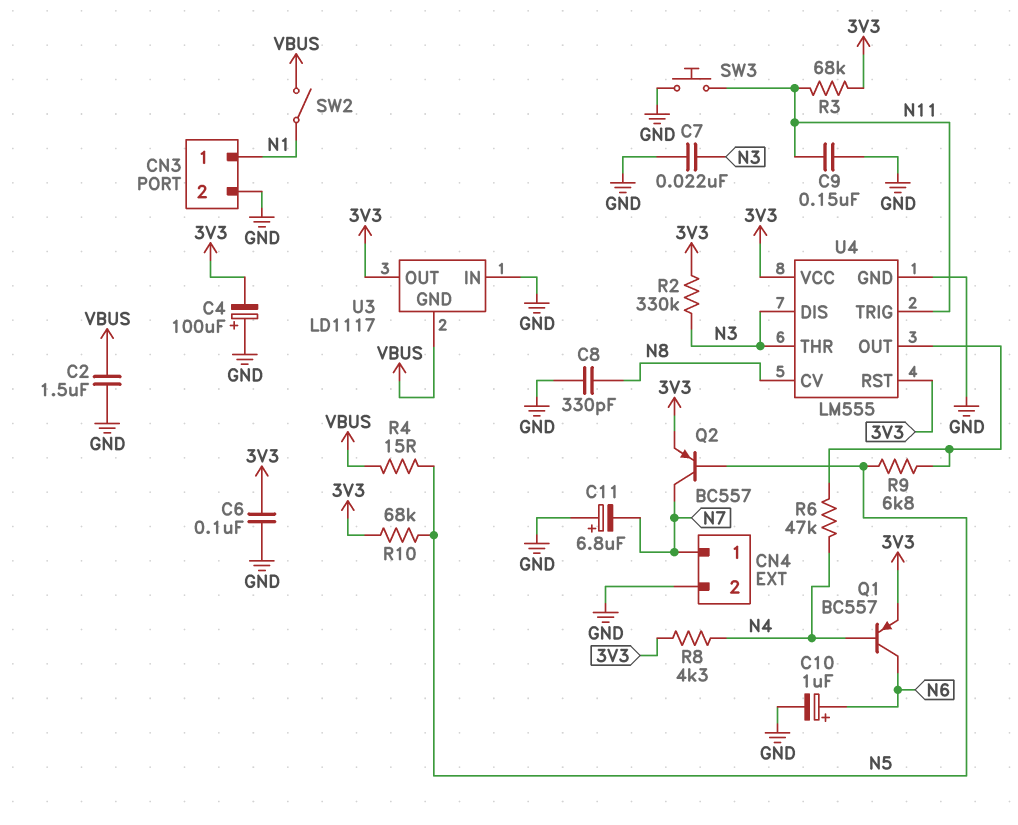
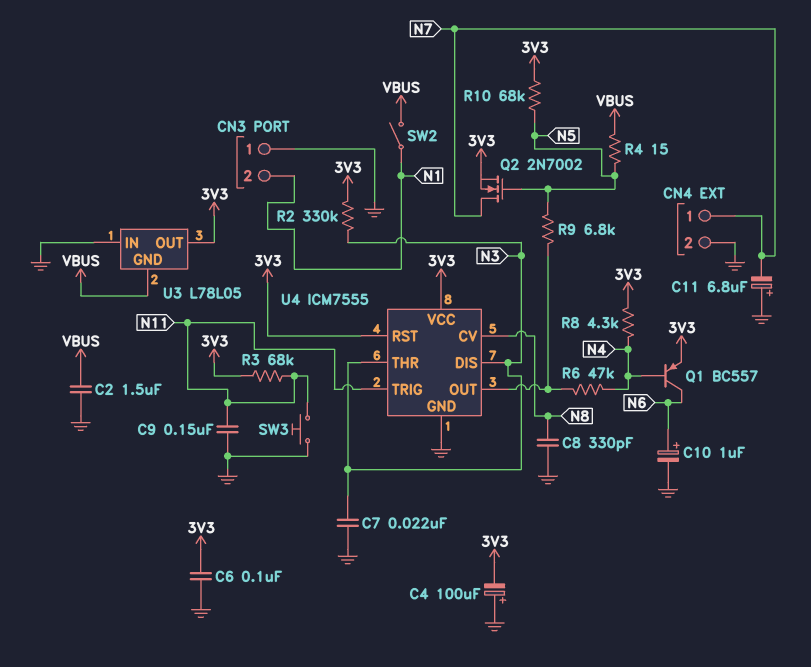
CN3 pin 1: N1 -> GND
CN3 pin 2: GND -> N1
Q2: PNP BC557 (B N5, C N7, E 3V3) -> NMOS 2N7002 (G N5, D N7, S 3V3)
U3: LD1117 -> L78L05
U4: LM555 -> ICM7555

